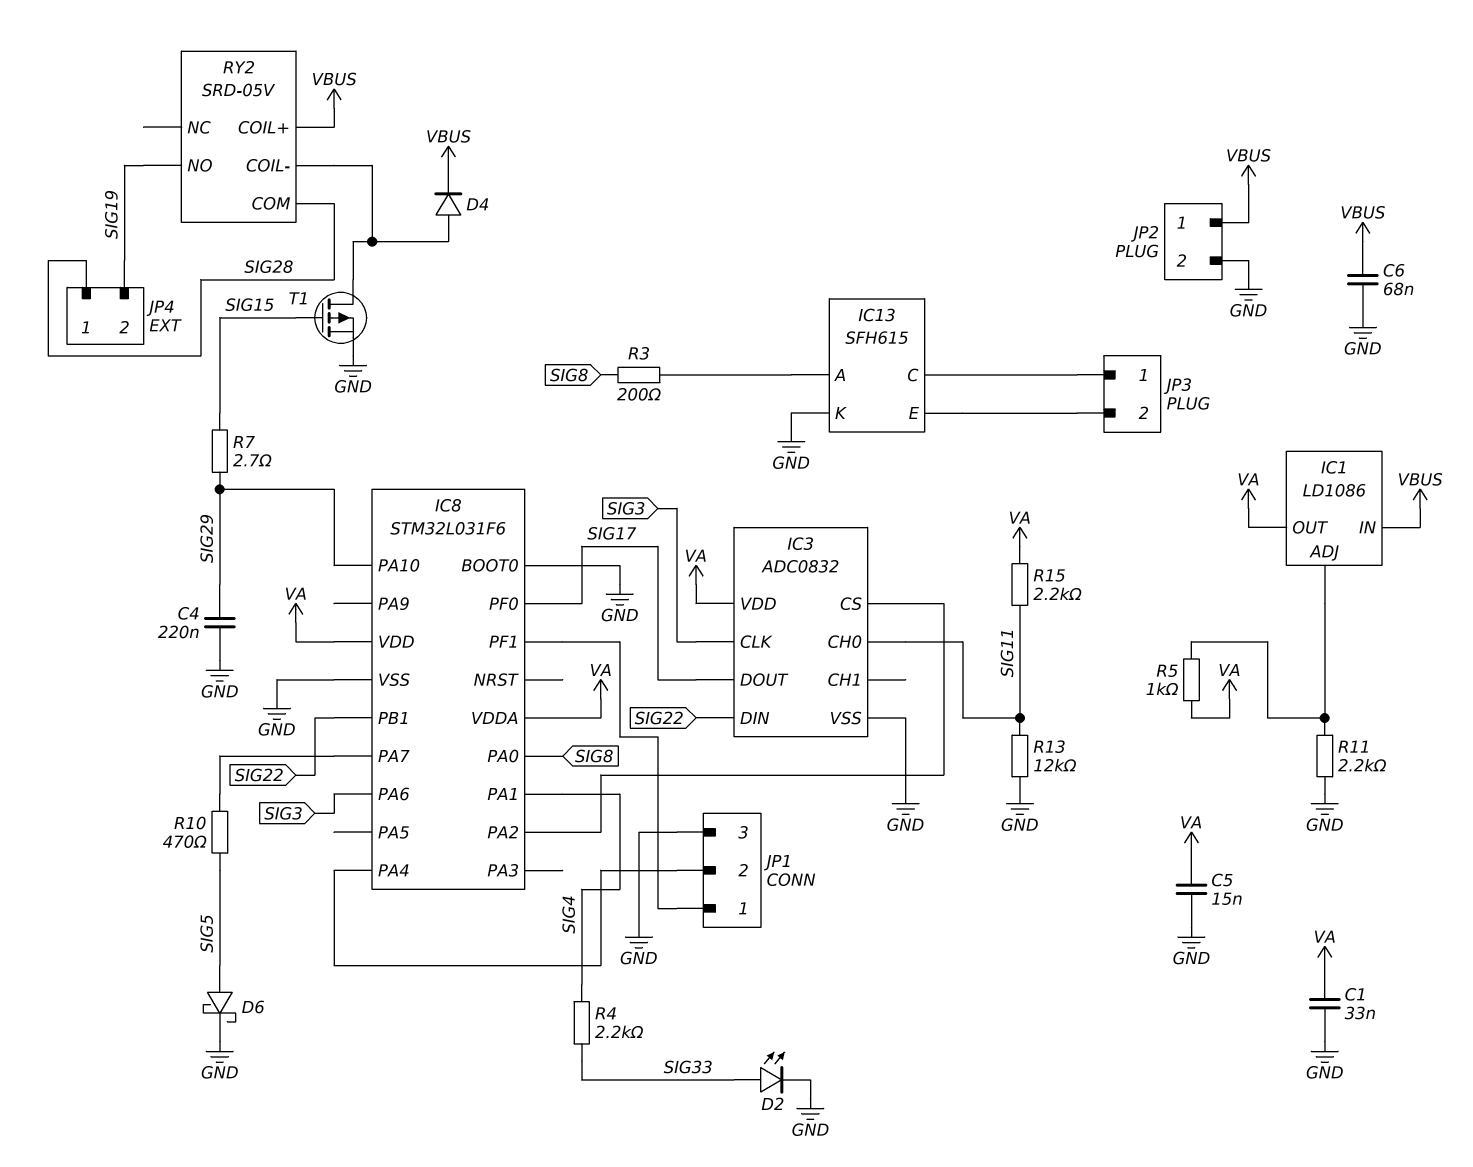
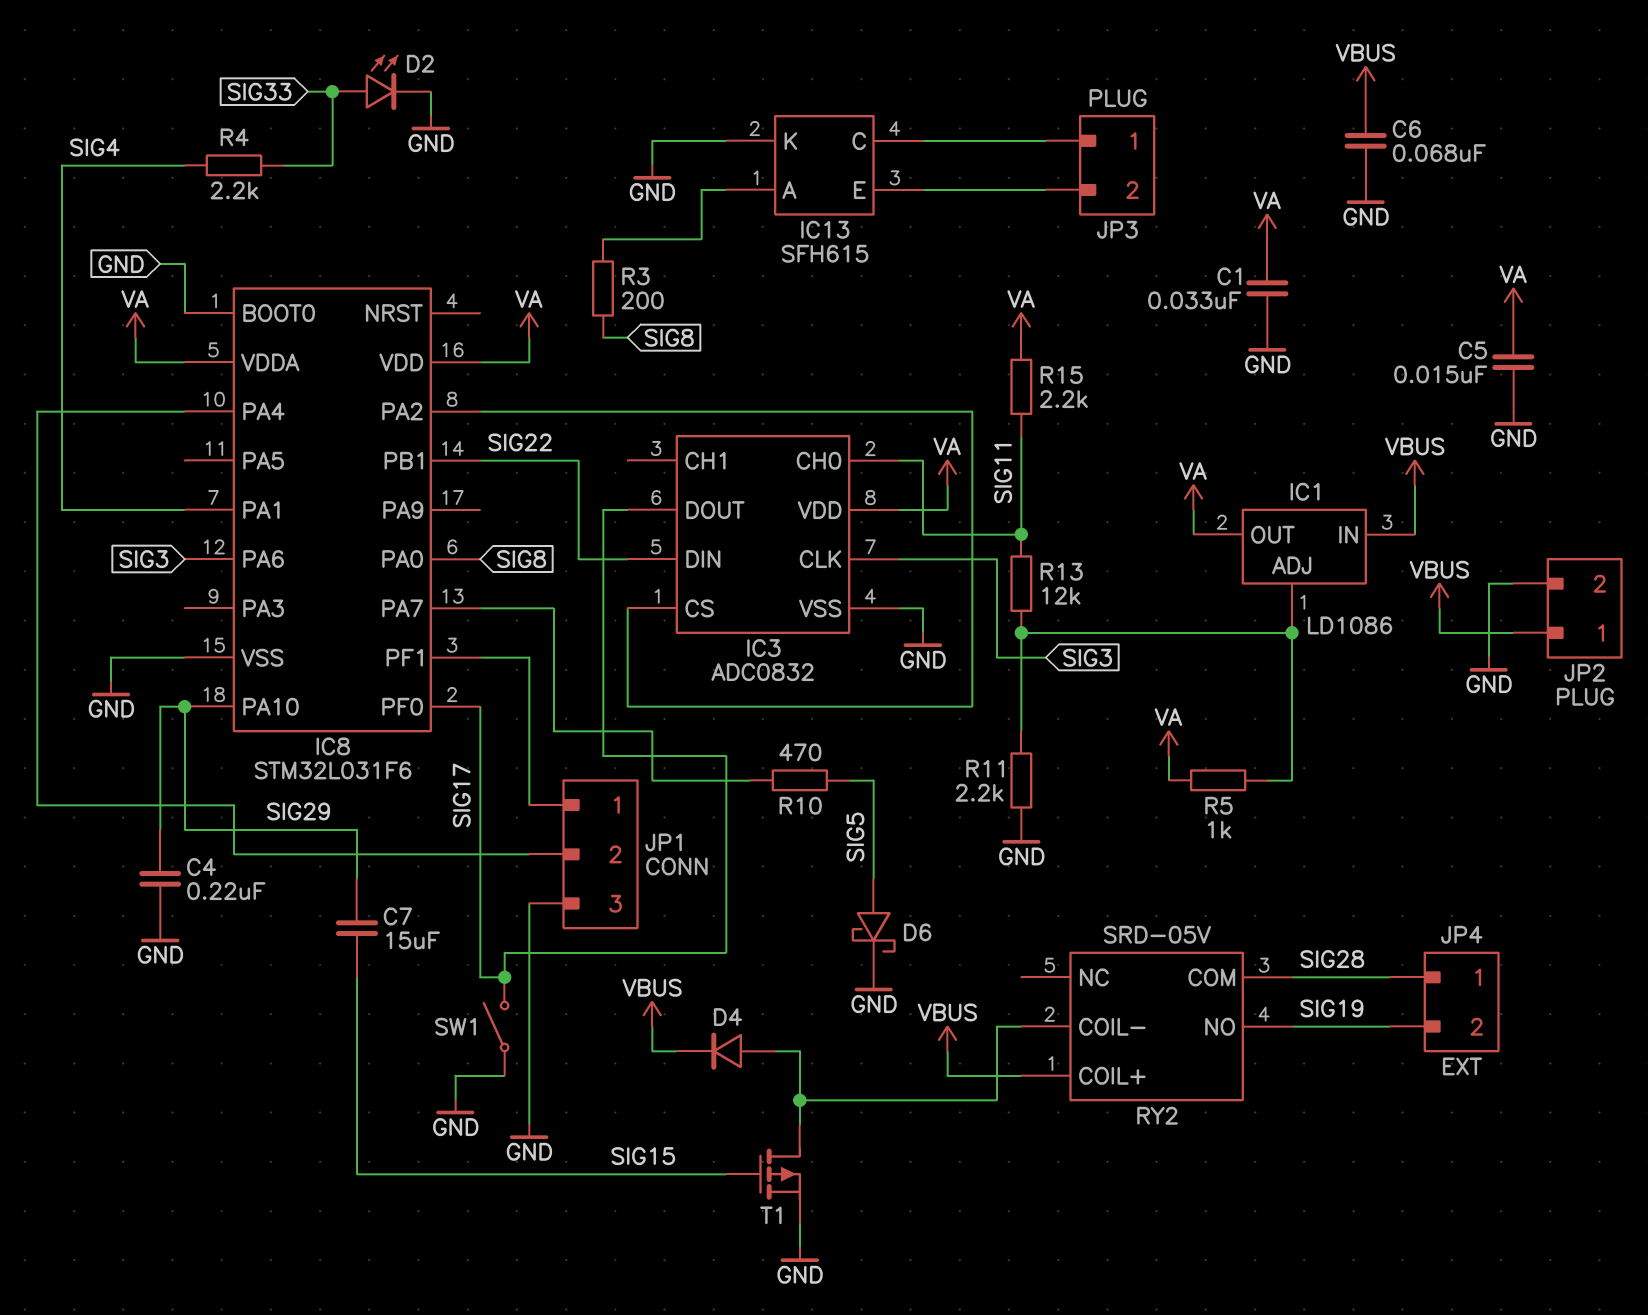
C7: none -> 15uF (SIG15, SIG29)
R7: 2.7 (SIG15, SIG29) -> none
R13: 12k (GND, SIG11) -> 12k (IC1/ADJ, SIG11)
SW1: none -> switch (GND, SIG17)

